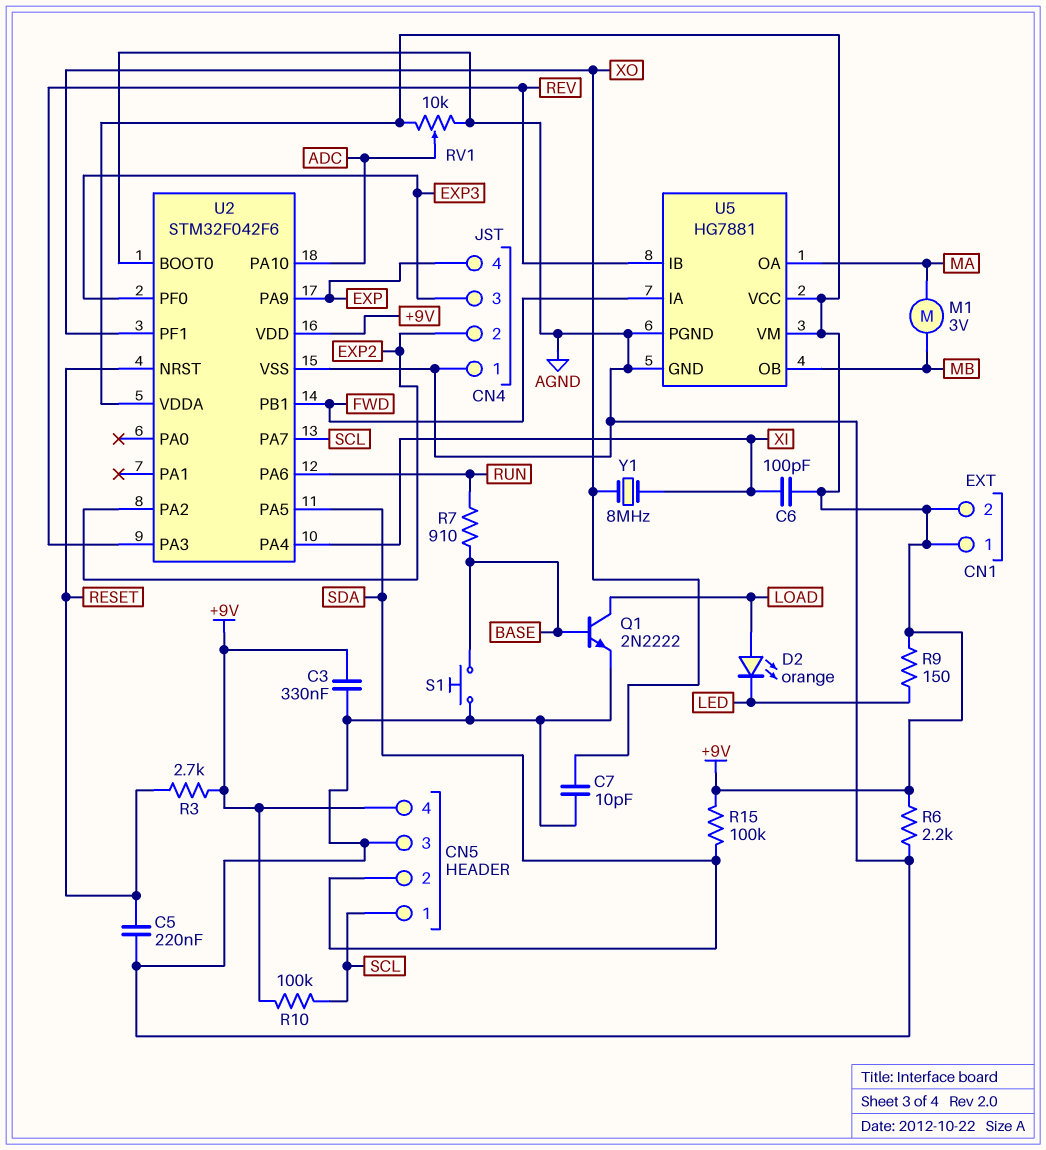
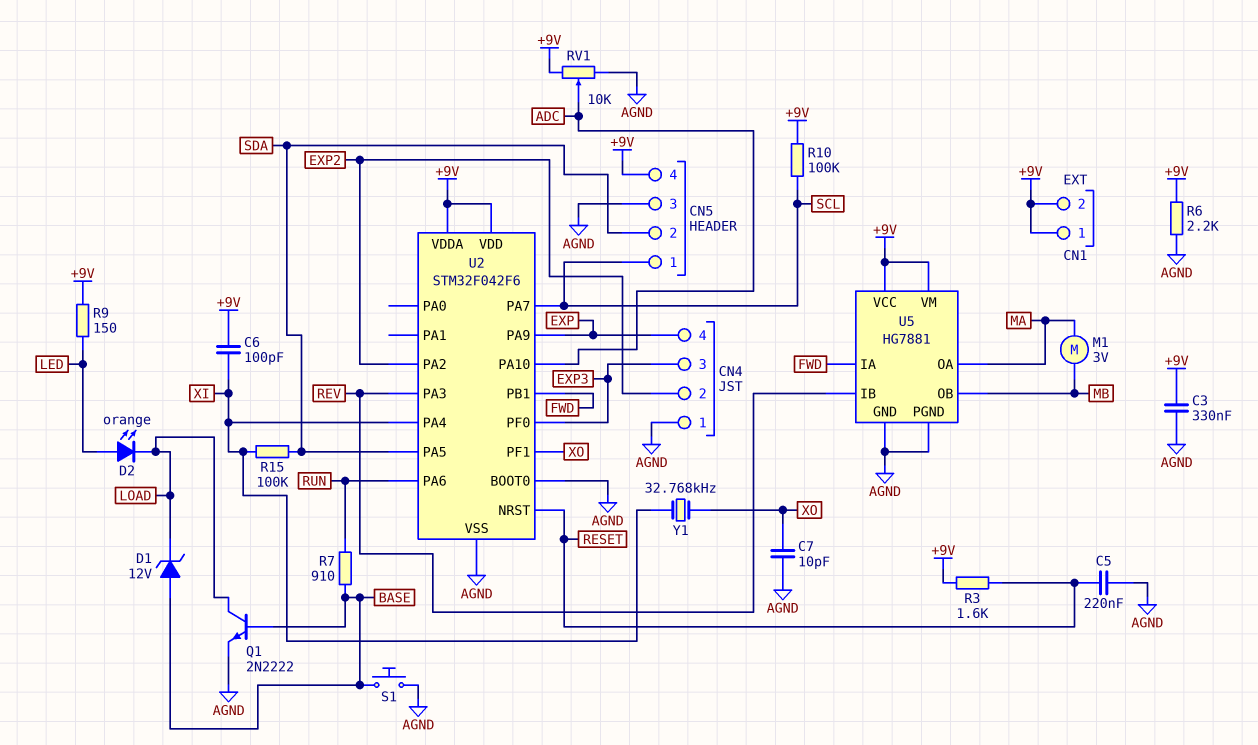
D1: none -> zener 12V (A BASE, K LOAD)
D2: LED orange (A LOAD, K LED) -> LED orange (A LED, K LOAD)
R3: 2.7k (+9V, RESET) -> 1.6k (+9V, RESET)
R15: 100k (+9V, SDA) -> 100k (SDA, XI)
Y1: 8MHz (XI, XO) -> 32.768kHz (XI, XO)

